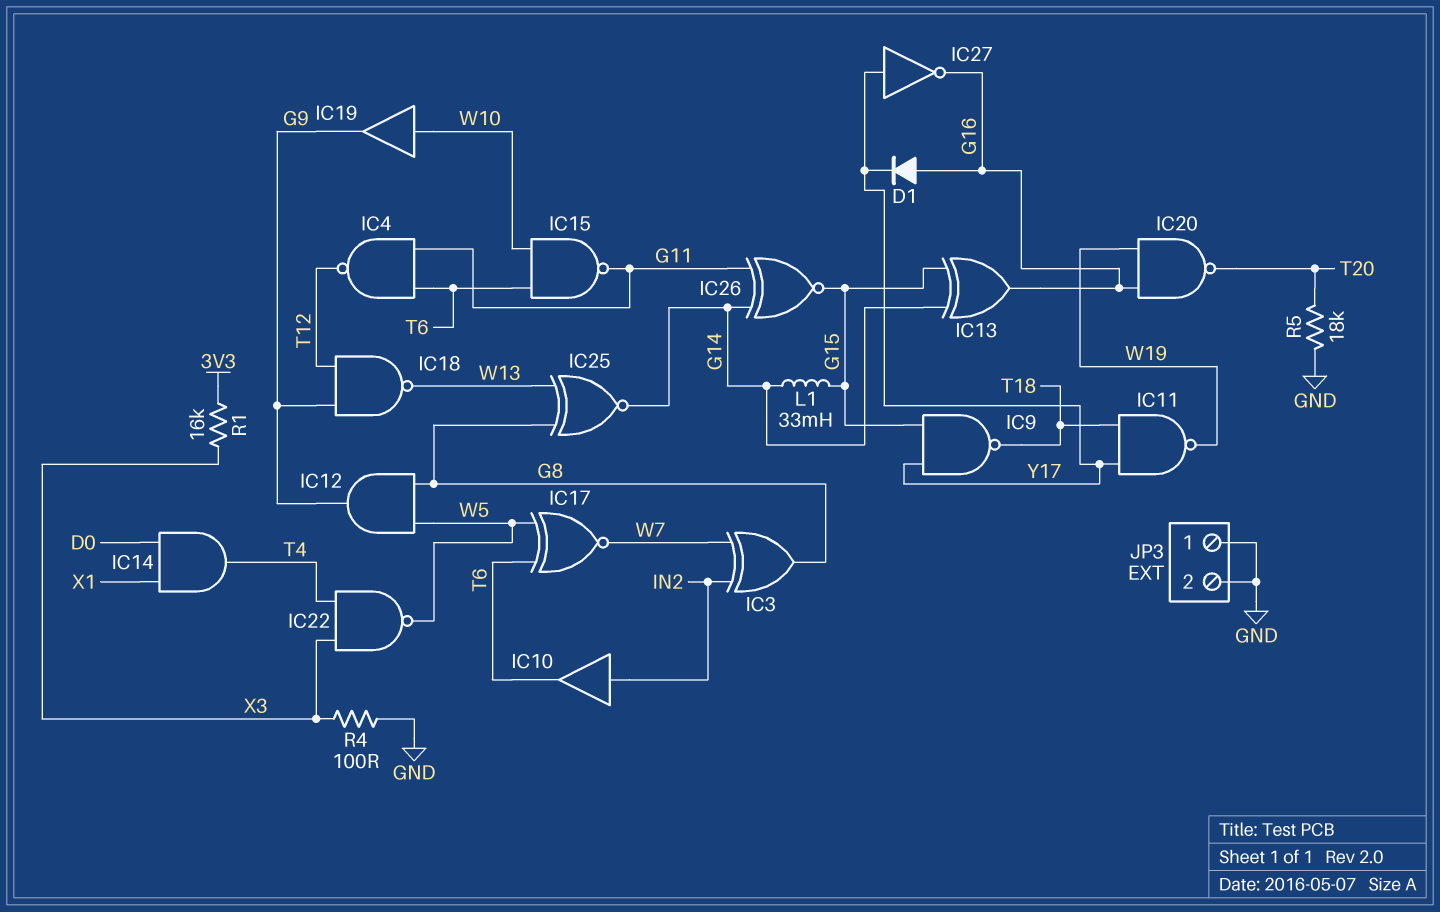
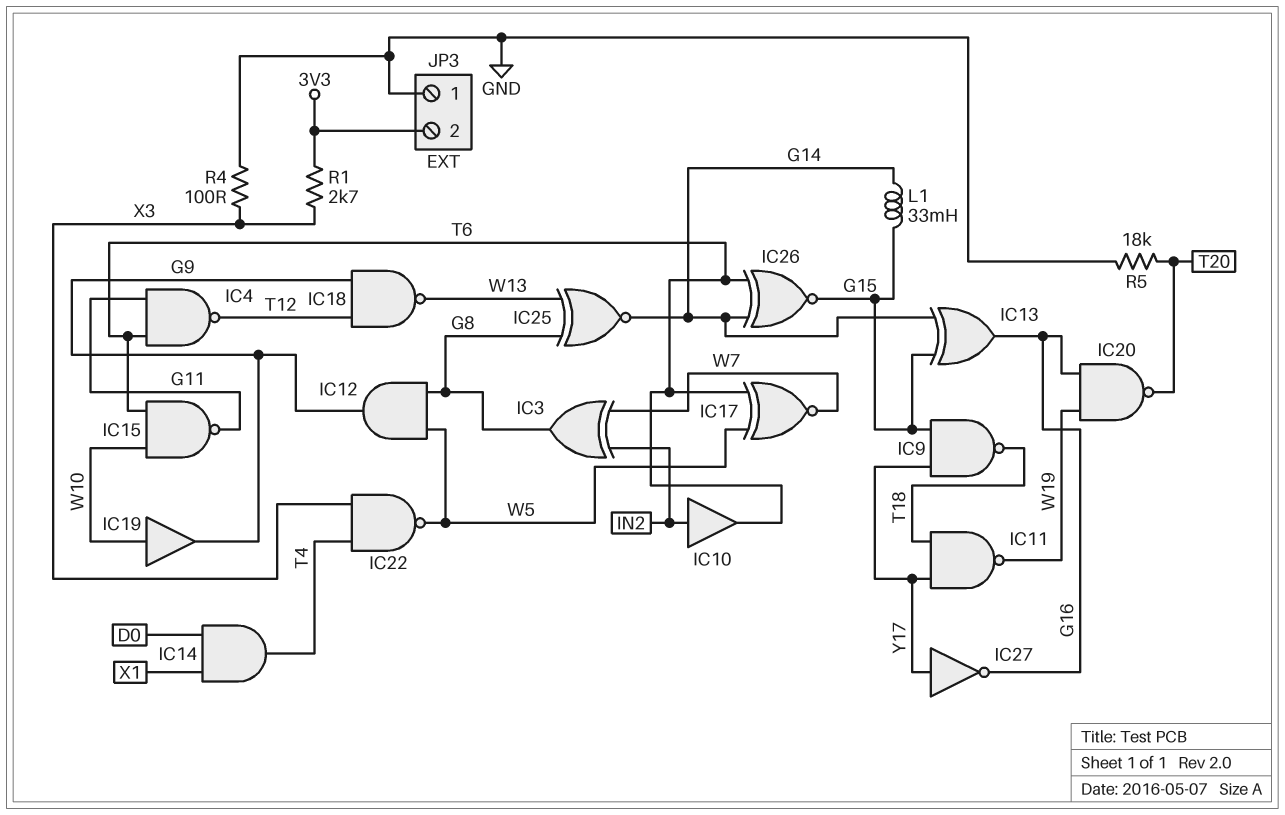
D1: diode (A G16, K Y17) -> none
IC26: XNOR (in G11, in G14, out G15) -> XNOR (in G14, in T6, out G15)
JP3 pin 2: GND -> 3V3
R1: 16k (3V3, X3) -> 2.7k (3V3, X3)

